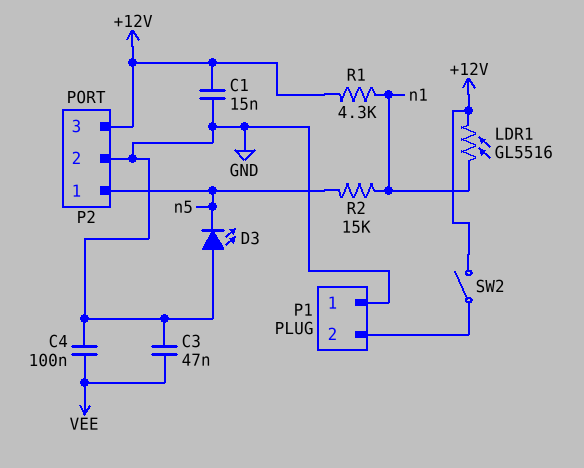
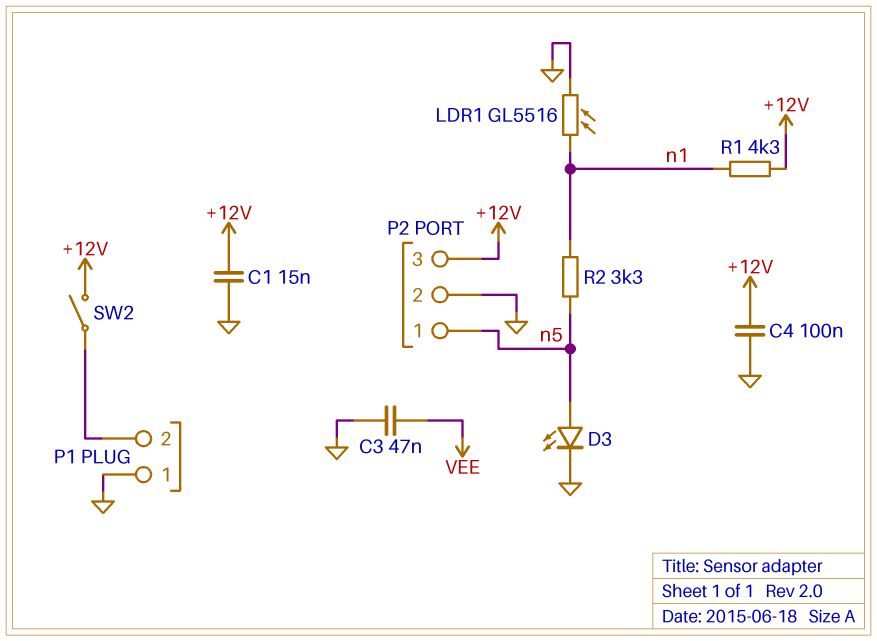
C4: 100nF (GND, VEE) -> 100nF (+12V, GND)
D3: LED (A GND, K n5) -> LED (A n5, K GND)
LDR1: GL5516 (+12V, n1) -> GL5516 (GND, n1)
R2: 15k (n1, n5) -> 3.3k (n1, n5)

